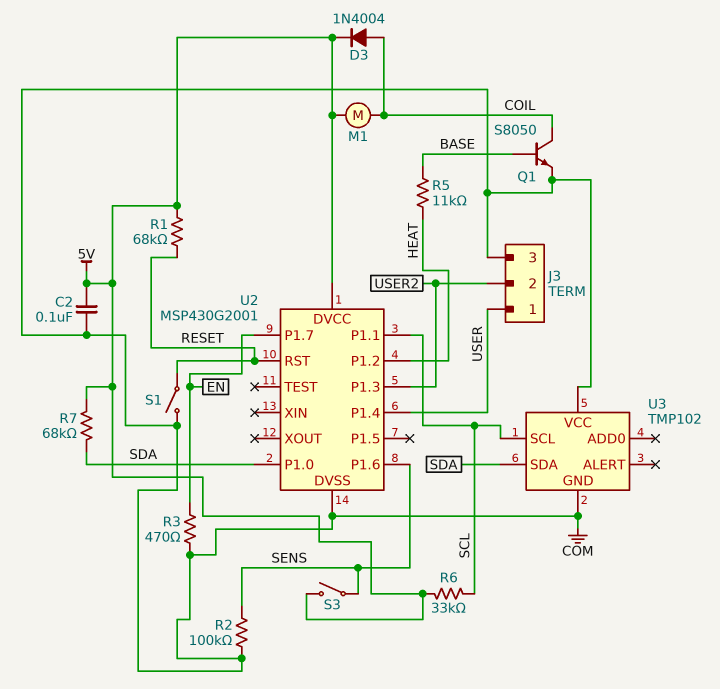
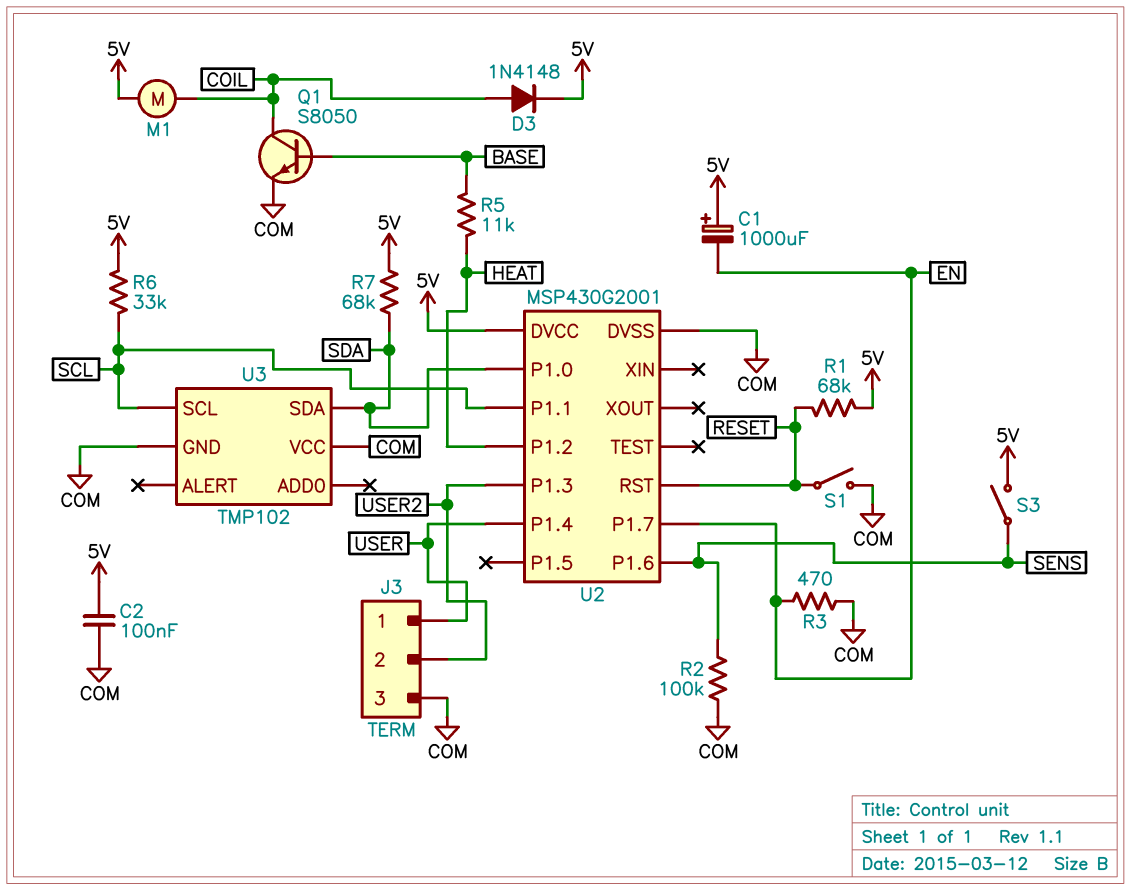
C1: none -> 1000uF (plus 5V, minus EN)
D3: diode 1N4004 (A COIL, K 5V) -> diode 1N4148 (A COIL, K 5V)

